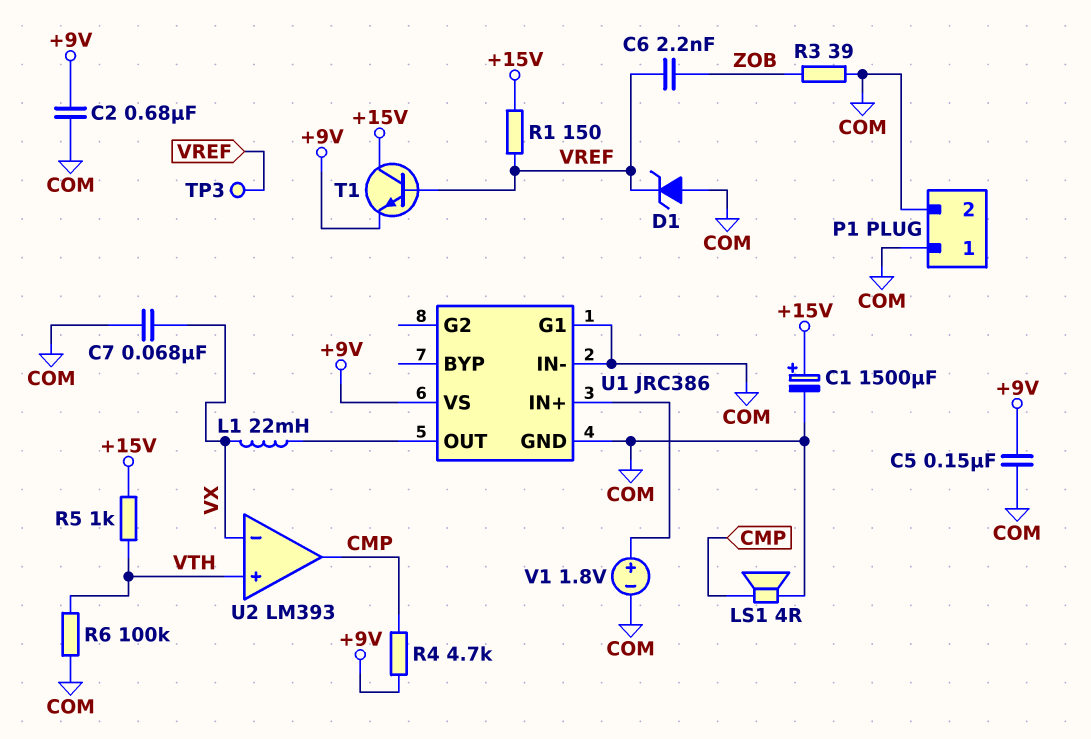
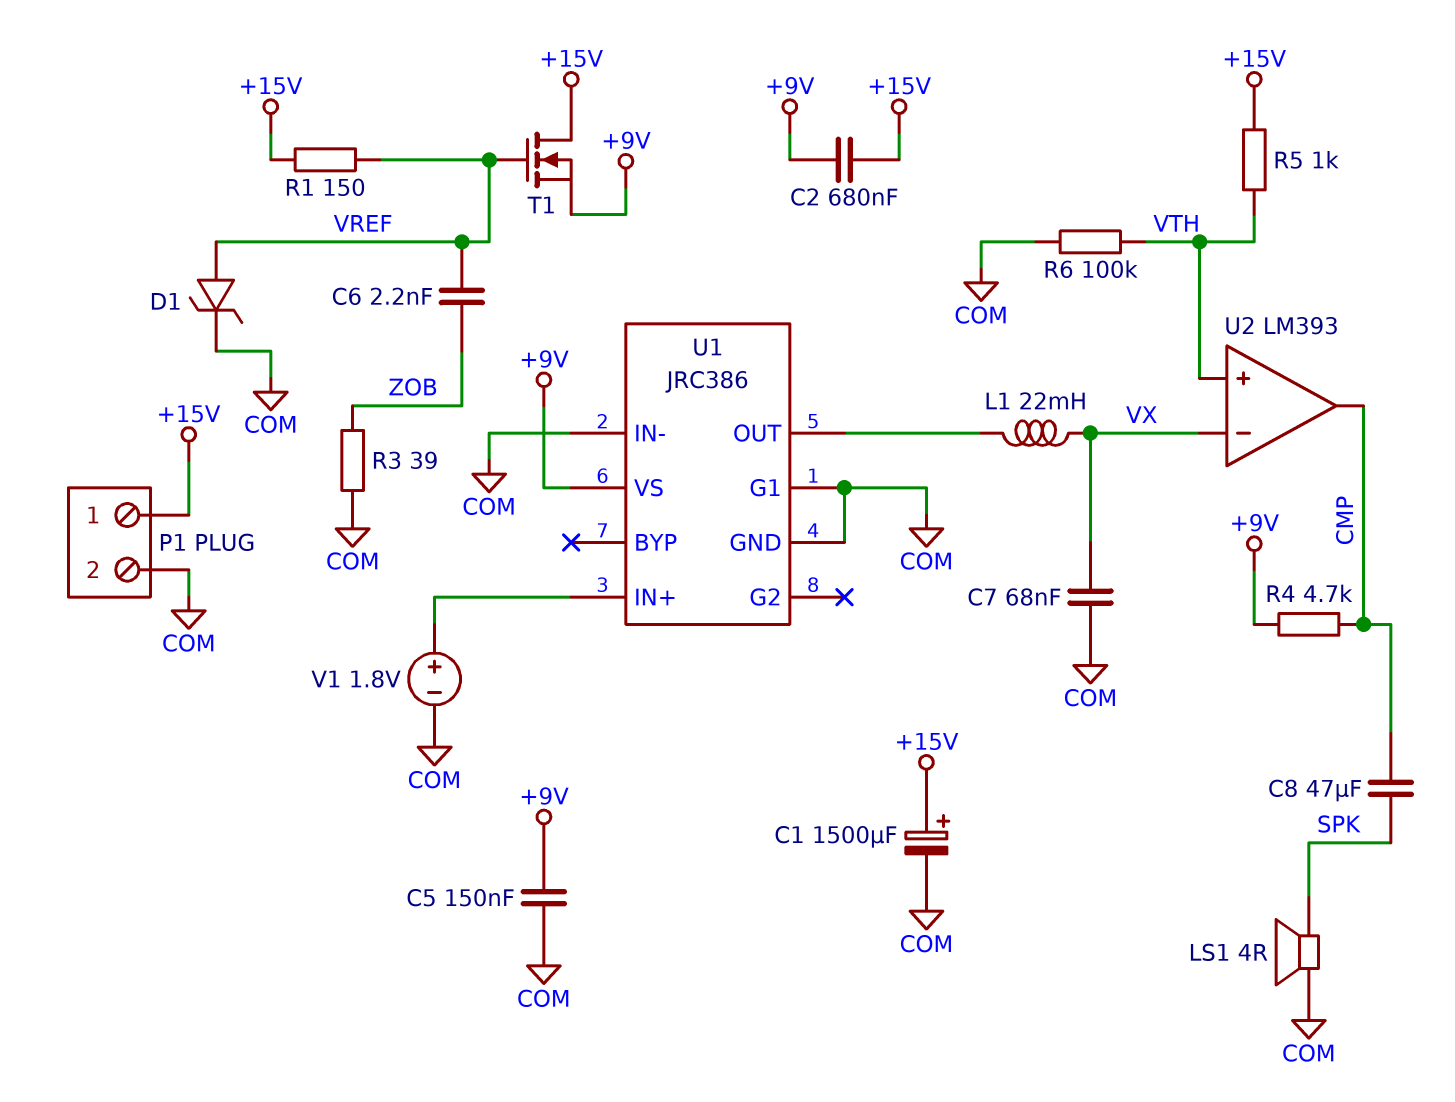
C2: 680nF (+9V, COM) -> 680nF (+9V, +15V)
C8: none -> 47uF (CMP, SPK)
D1: zener (A COM, K VREF) -> zener (A VREF, K COM)
LS1: speaker 4R (CMP, COM) -> speaker 4R (COM, SPK)
P1 pin 1: COM -> +15V
T1: NPN (B VREF, C +15V, E +9V) -> NMOS (G VREF, D +15V, S +9V)
TP3: test point (VREF) -> none

